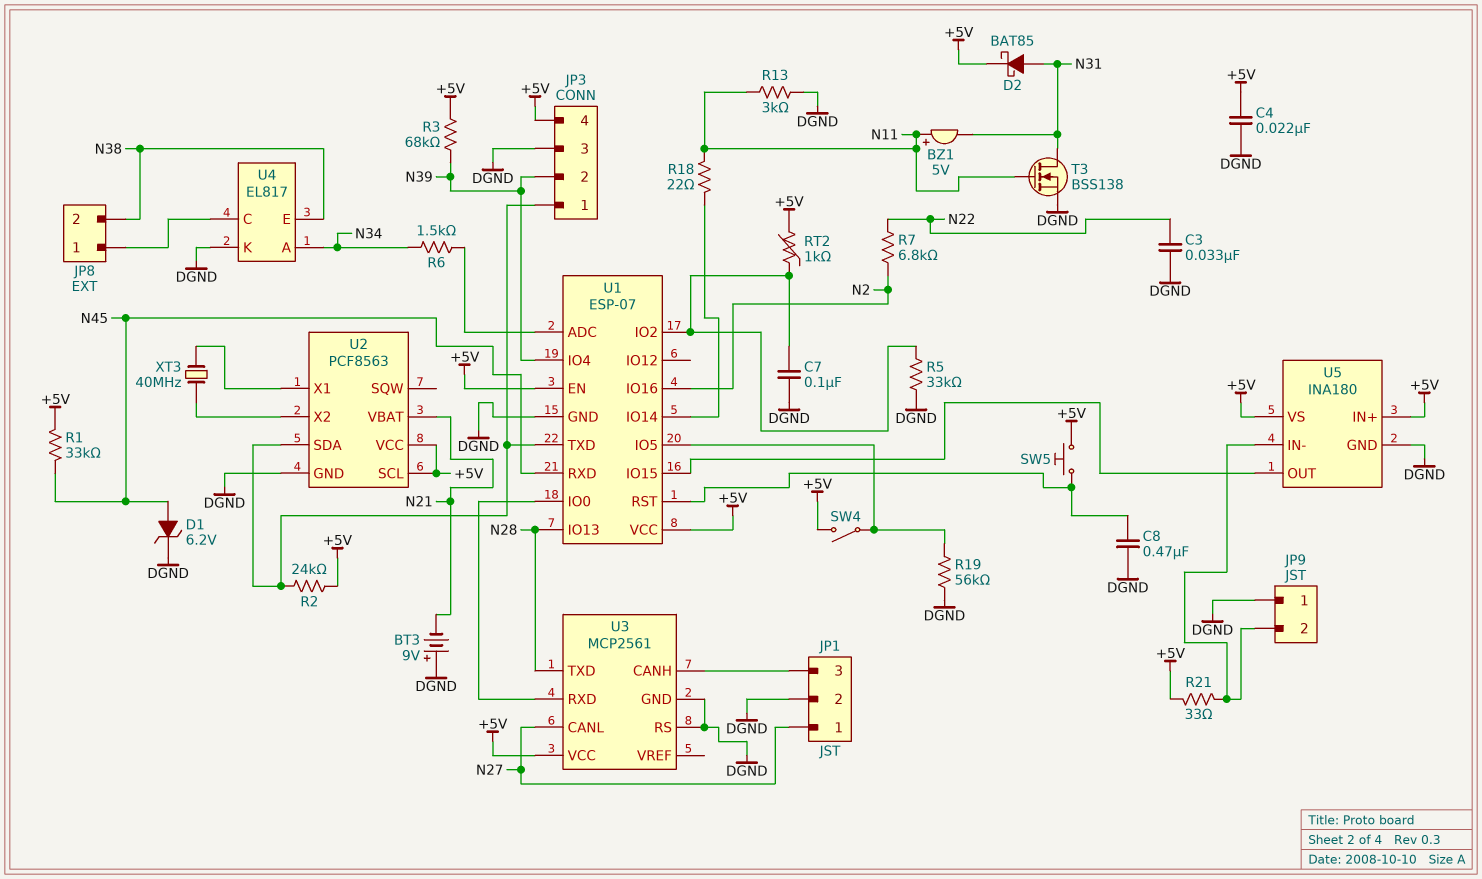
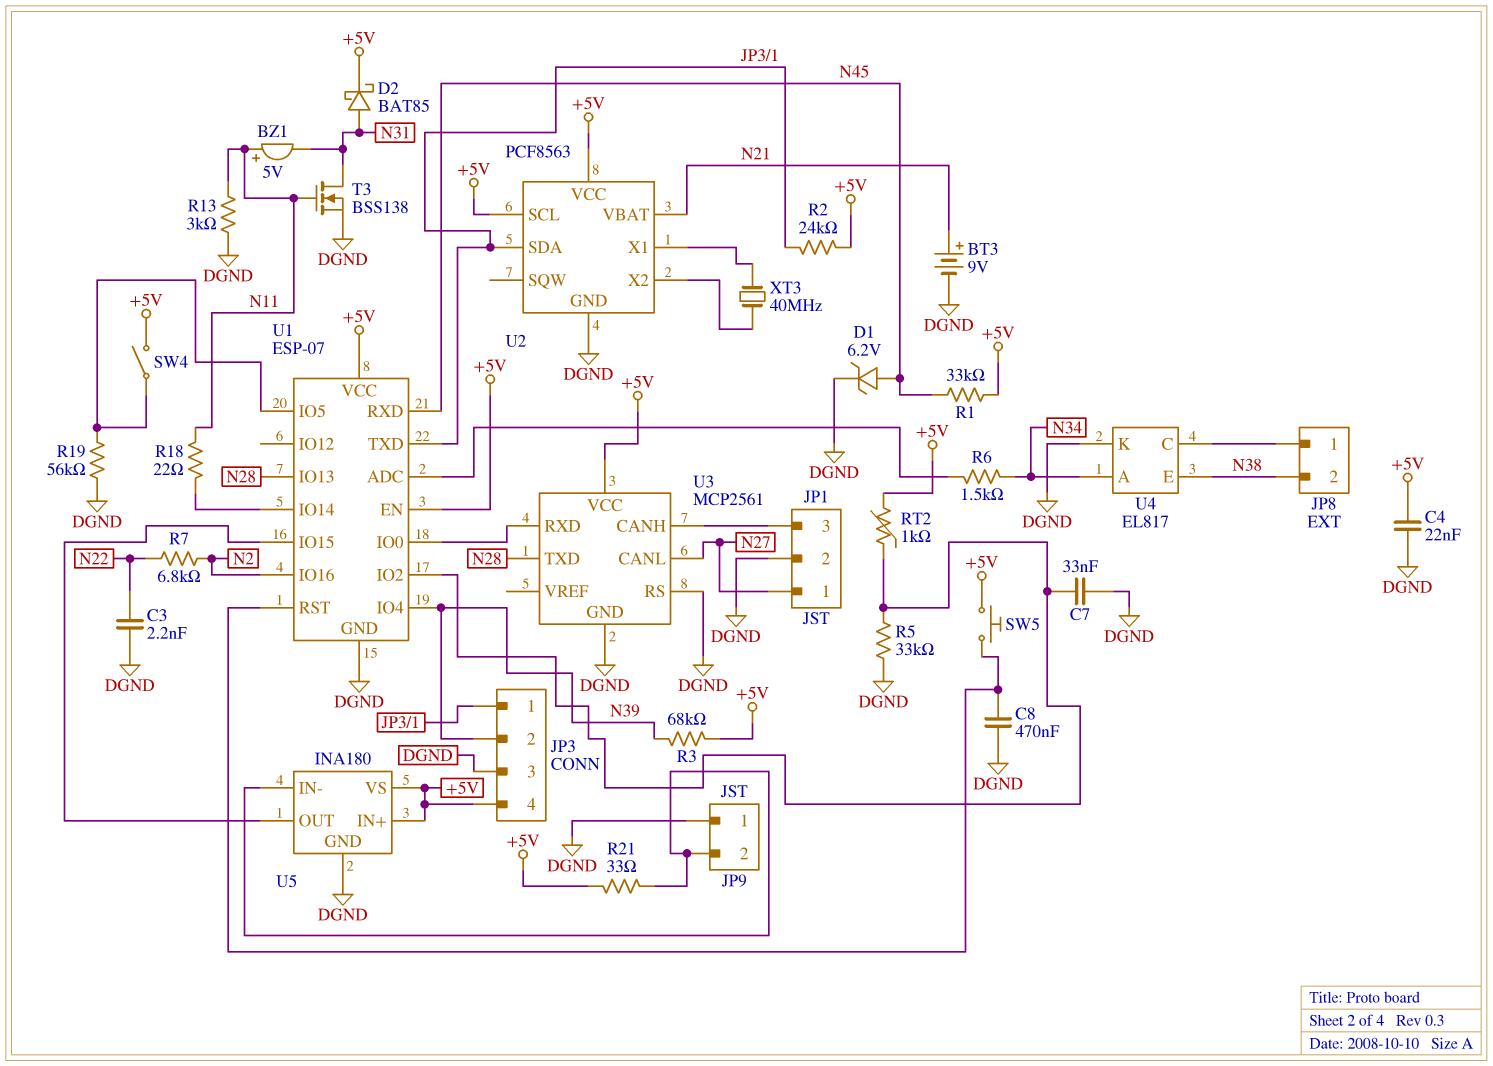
BT3: 9V (plus DGND, minus N21) -> 9V (plus N21, minus DGND)
C3: 33nF (DGND, N22) -> 2.2nF (DGND, N22)
C7: 100nF (DGND, U1/IO2) -> 33nF (DGND, U1/IO2)

